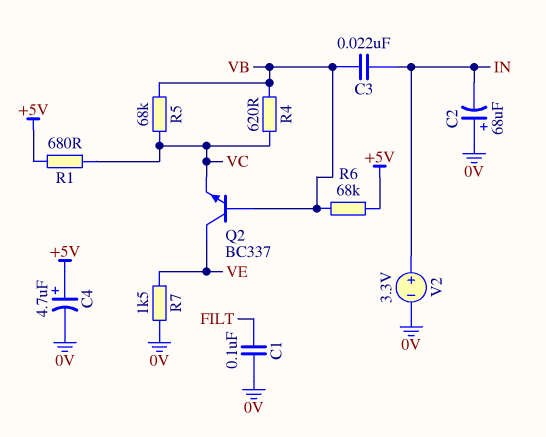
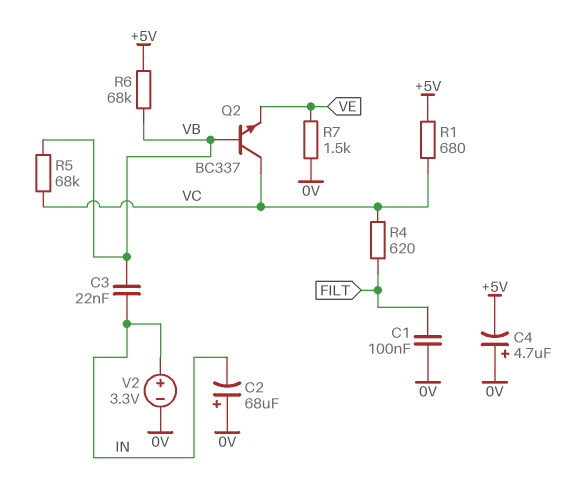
C4: 4.7uF (plus +5V, minus 0V) -> 4.7uF (plus 0V, minus +5V)
Q2: NPN BC337 (B VB, C VE, E VC) -> NPN BC337 (B VB, C VC, E VE)
R4: 620 (VB, VC) -> 620 (FILT, VC)

